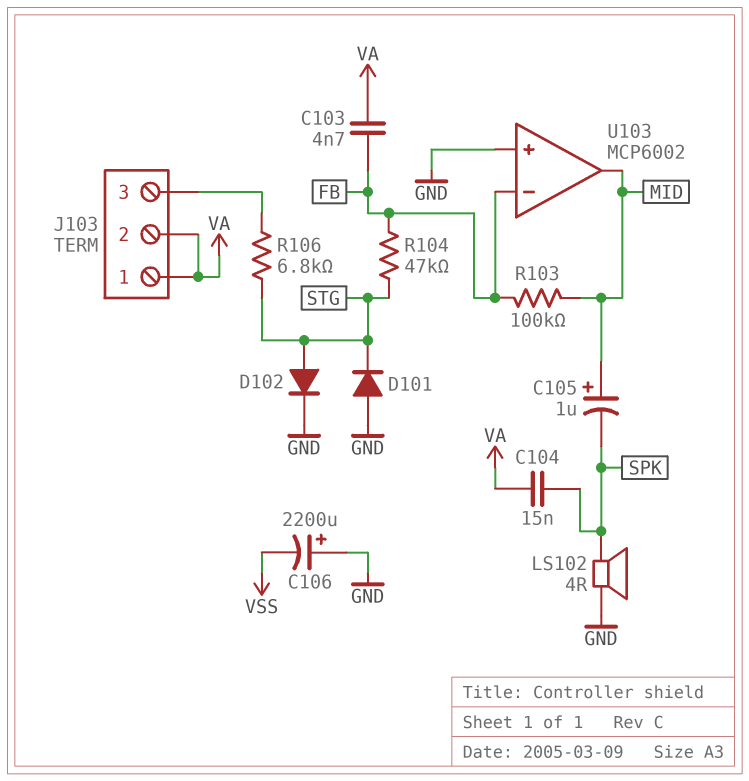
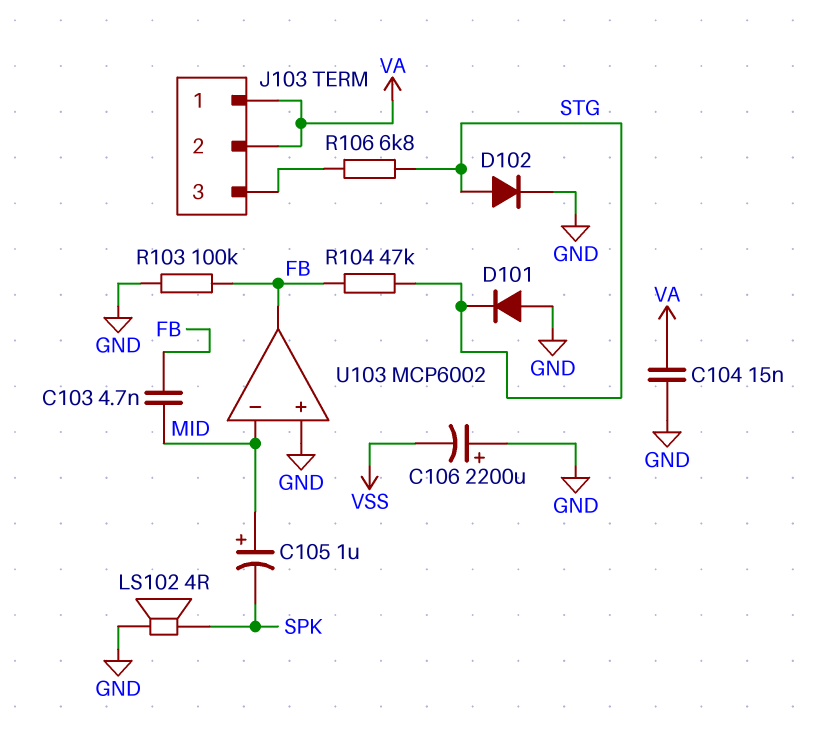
C103: 4.7nF (FB, VA) -> 4.7nF (FB, MID)
C104: 15nF (SPK, VA) -> 15nF (GND, VA)
R103: 100k (FB, MID) -> 100k (FB, GND)
U103 pin in-: FB -> MID
U103 pin out: MID -> FB

